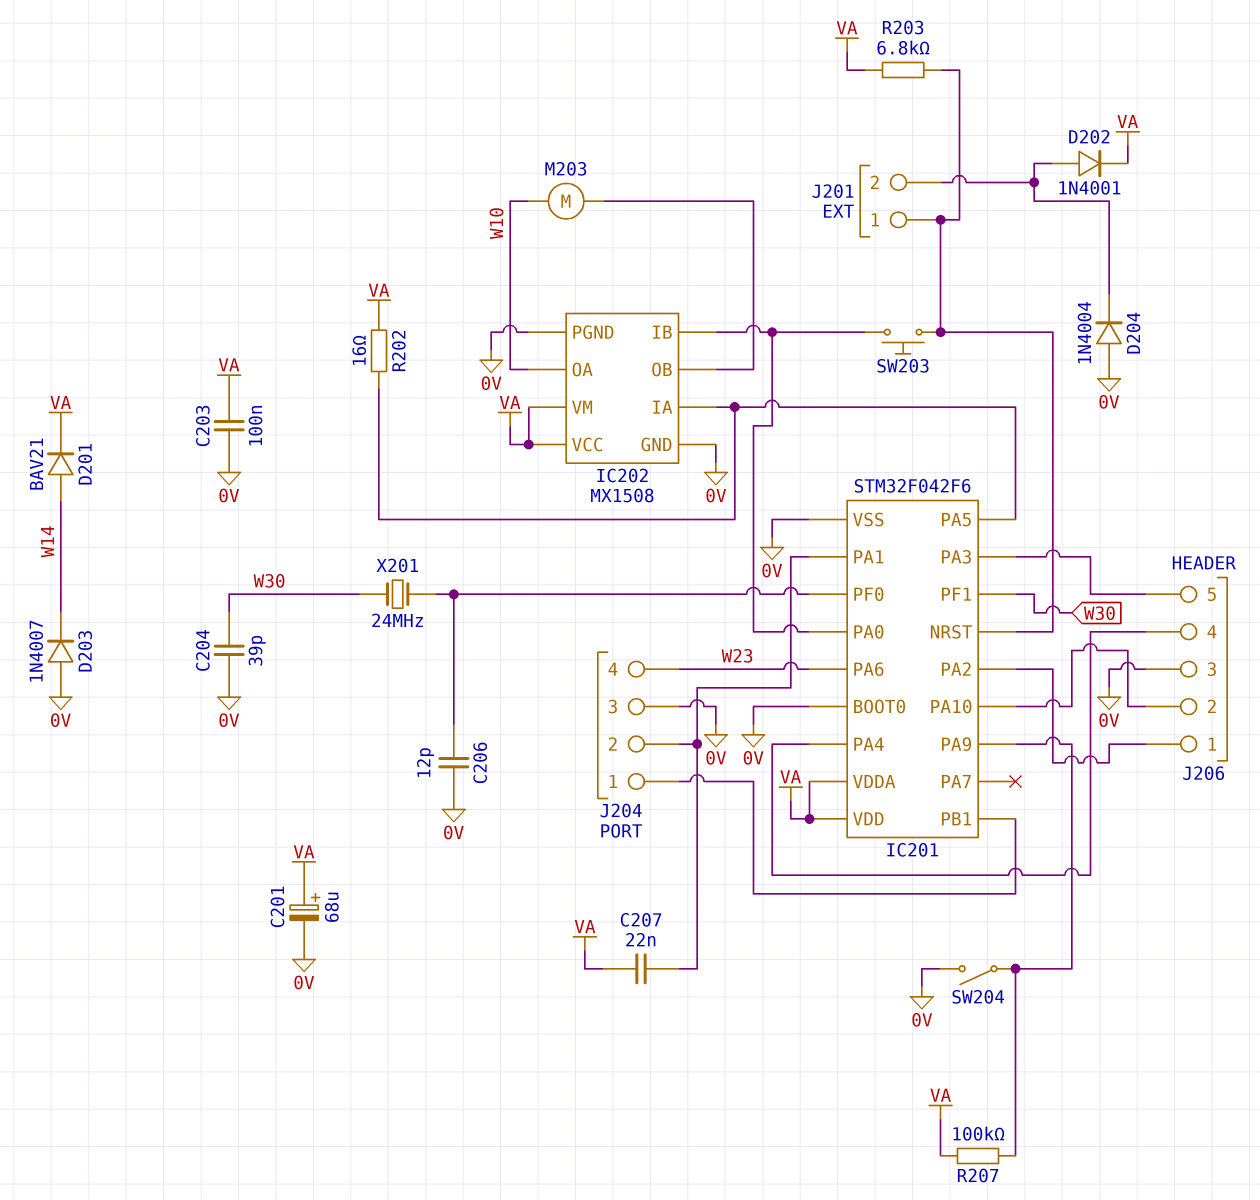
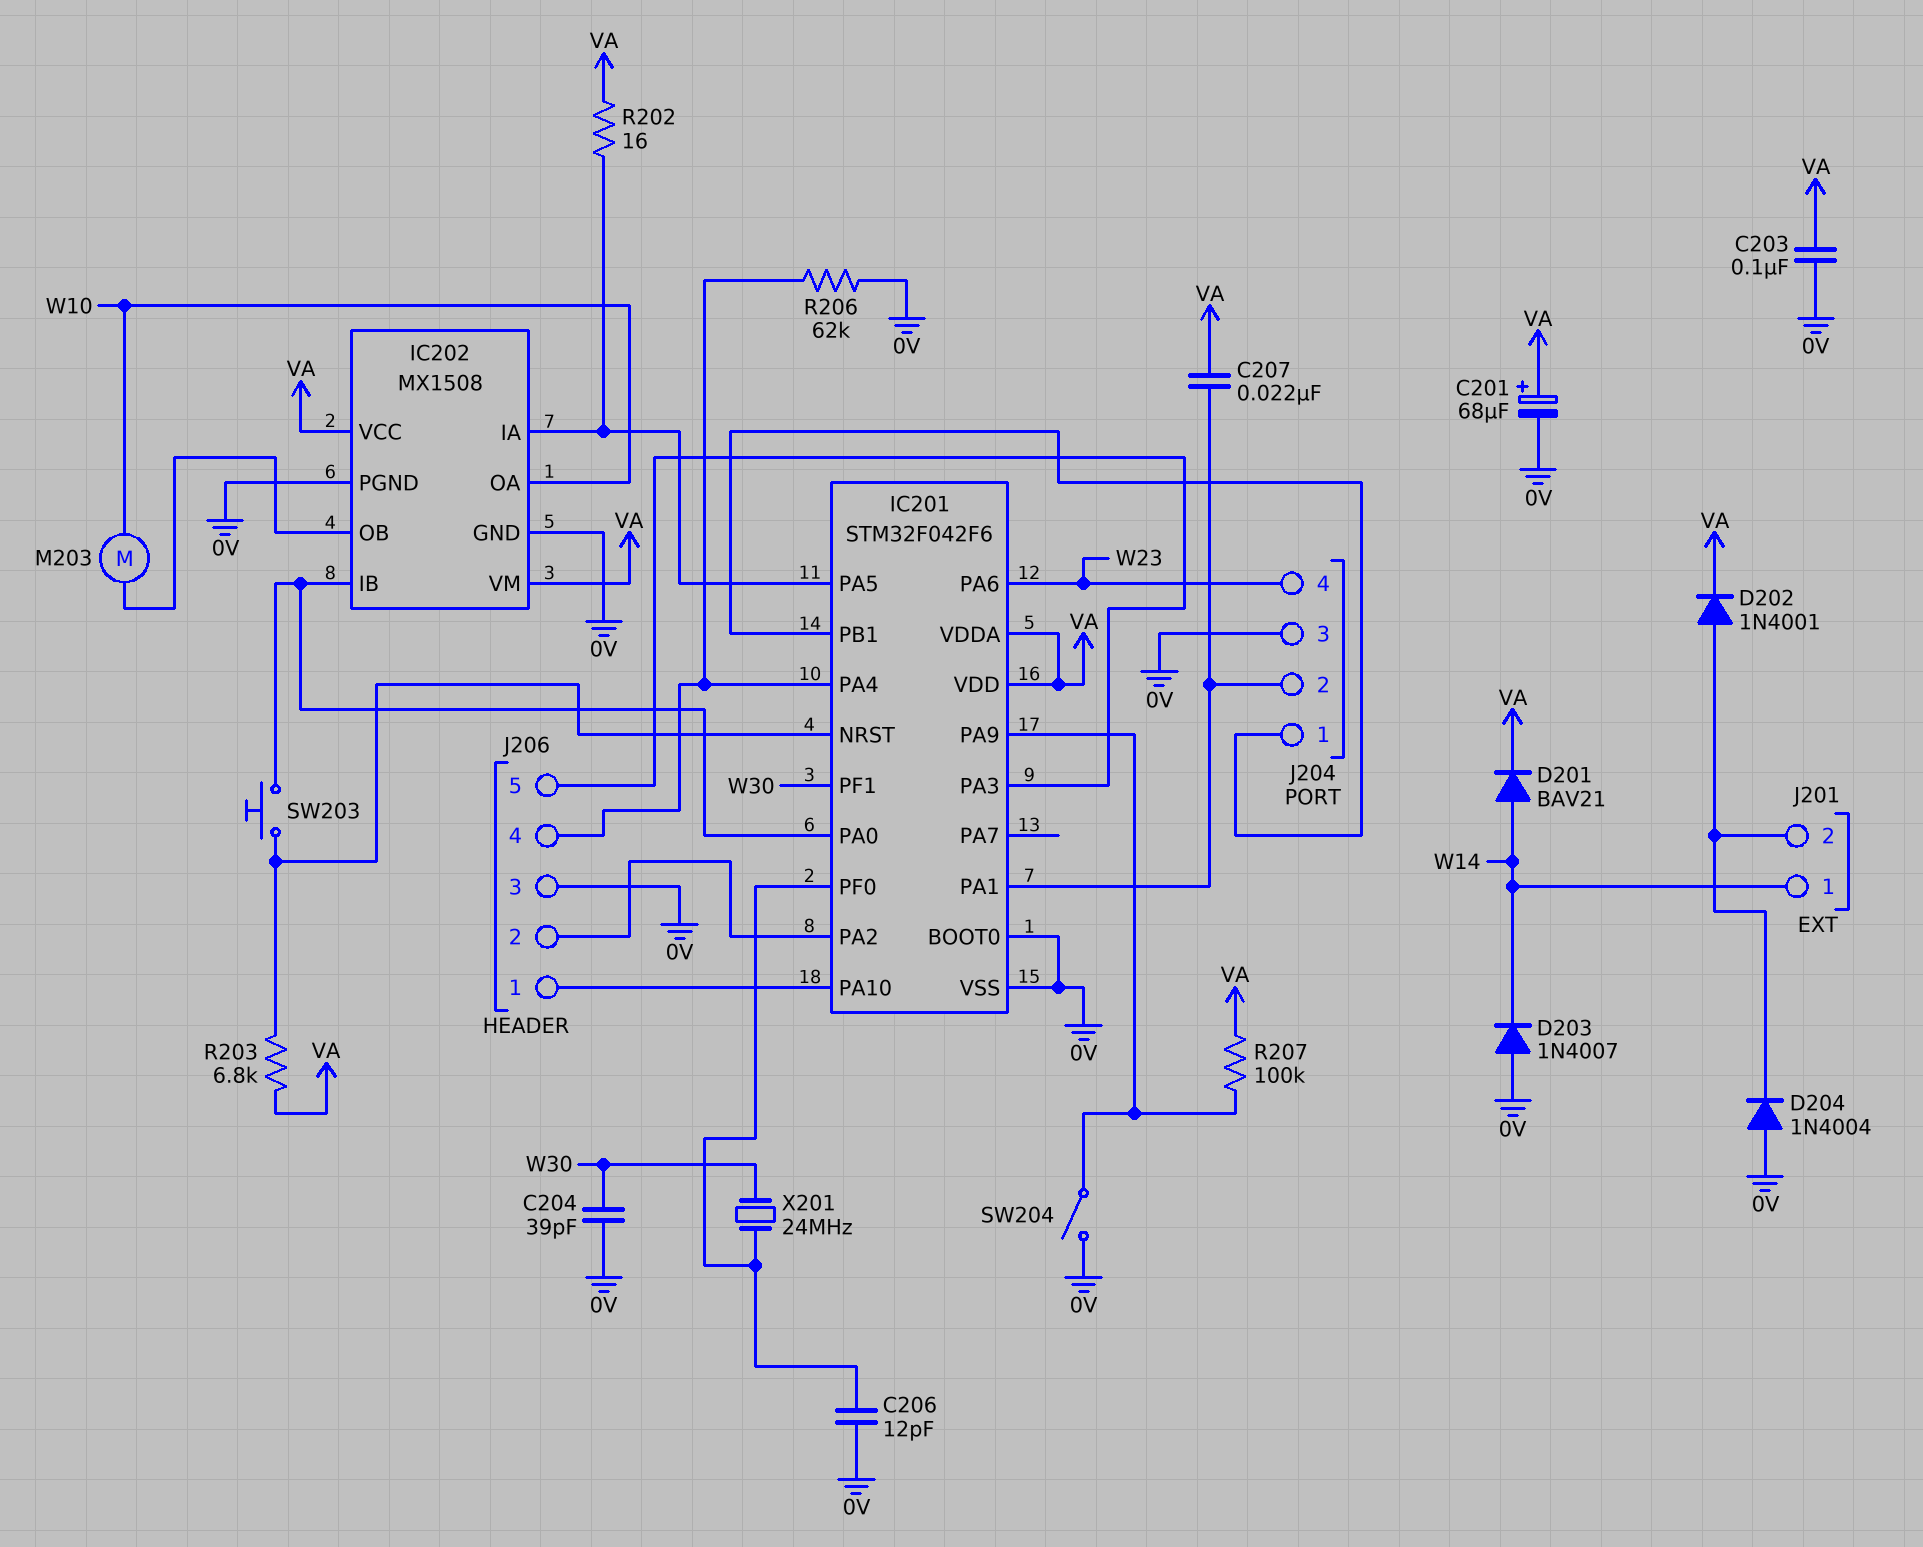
J201 pin 1: IC201/NRST -> W14
J206 pin 1: IC201/PA2 -> IC201/PA10
J206 pin 2: IC201/PA10 -> IC201/PA2
R206: none -> 62k (0V, IC201/PA4)

